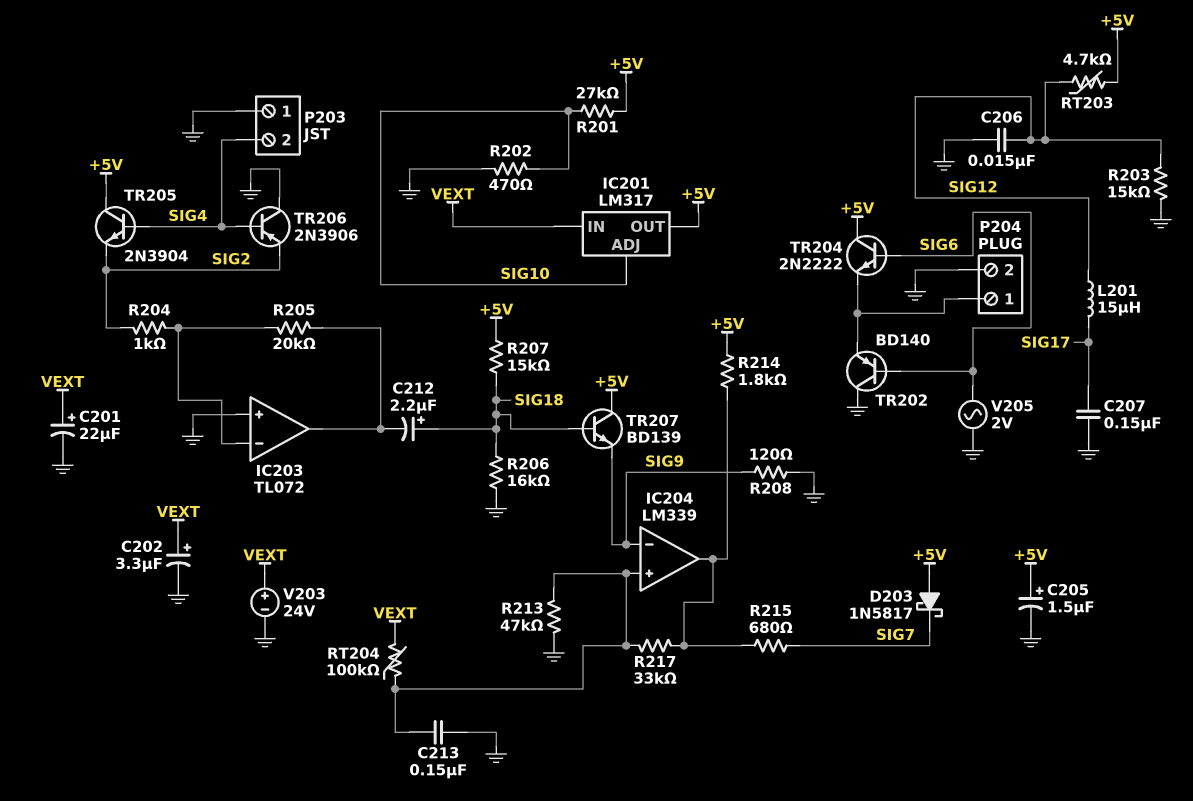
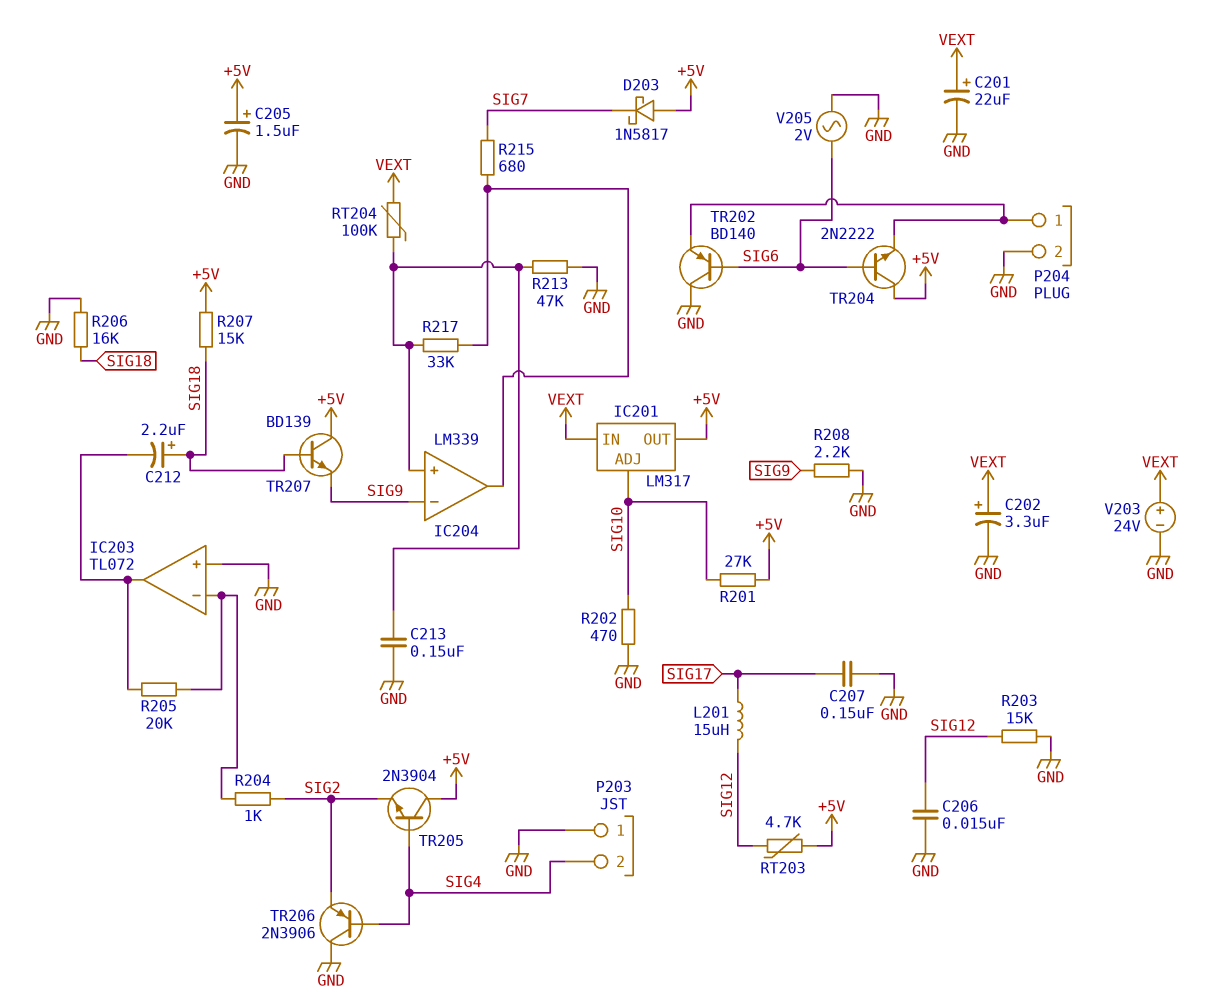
R208: 120 (GND, SIG9) -> 2.2k (GND, SIG9)
R214: 1.8k (+5V, IC204/out) -> none

